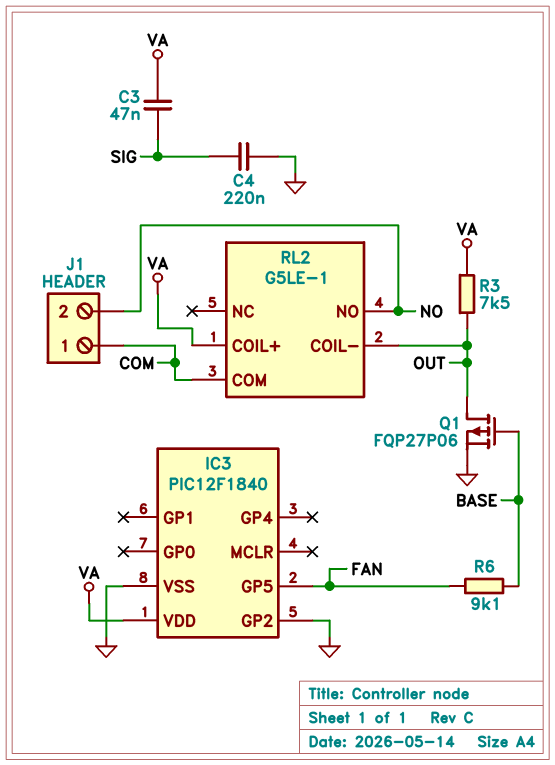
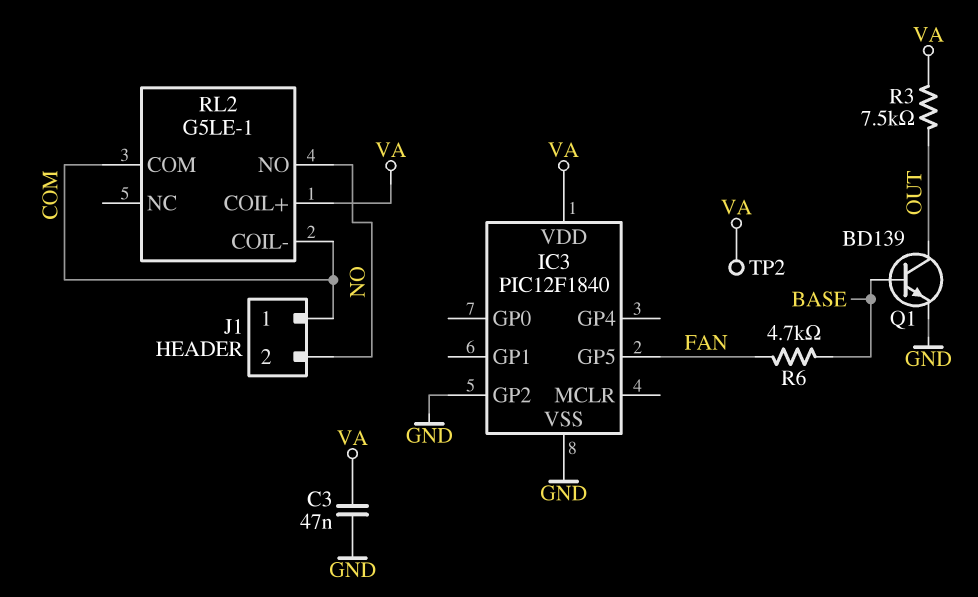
C3: 47nF (SIG, VA) -> 47nF (GND, VA)
C4: 220nF (GND, SIG) -> none
Q1: PMOS FQP27P06 (G BASE, D OUT, S GND) -> NPN BD139 (B BASE, C OUT, E GND)
R6: 9.1k (BASE, FAN) -> 4.7k (BASE, FAN)
RL2 pin COIL-: OUT -> COM
TP2: none -> test point (VA)

